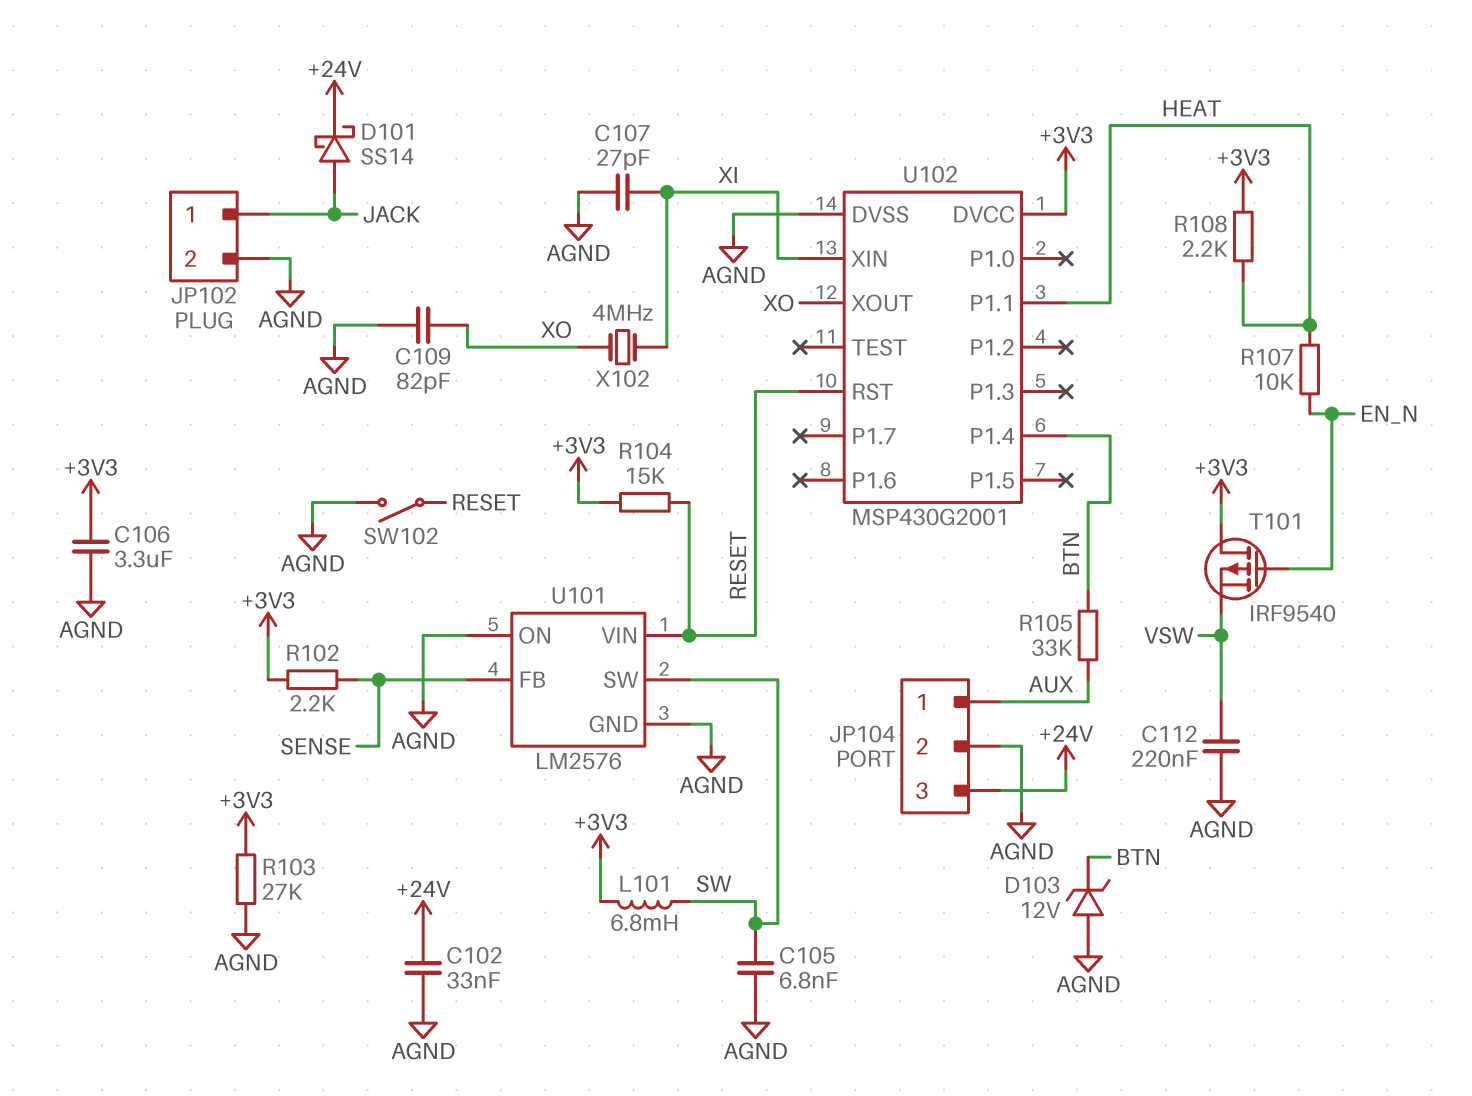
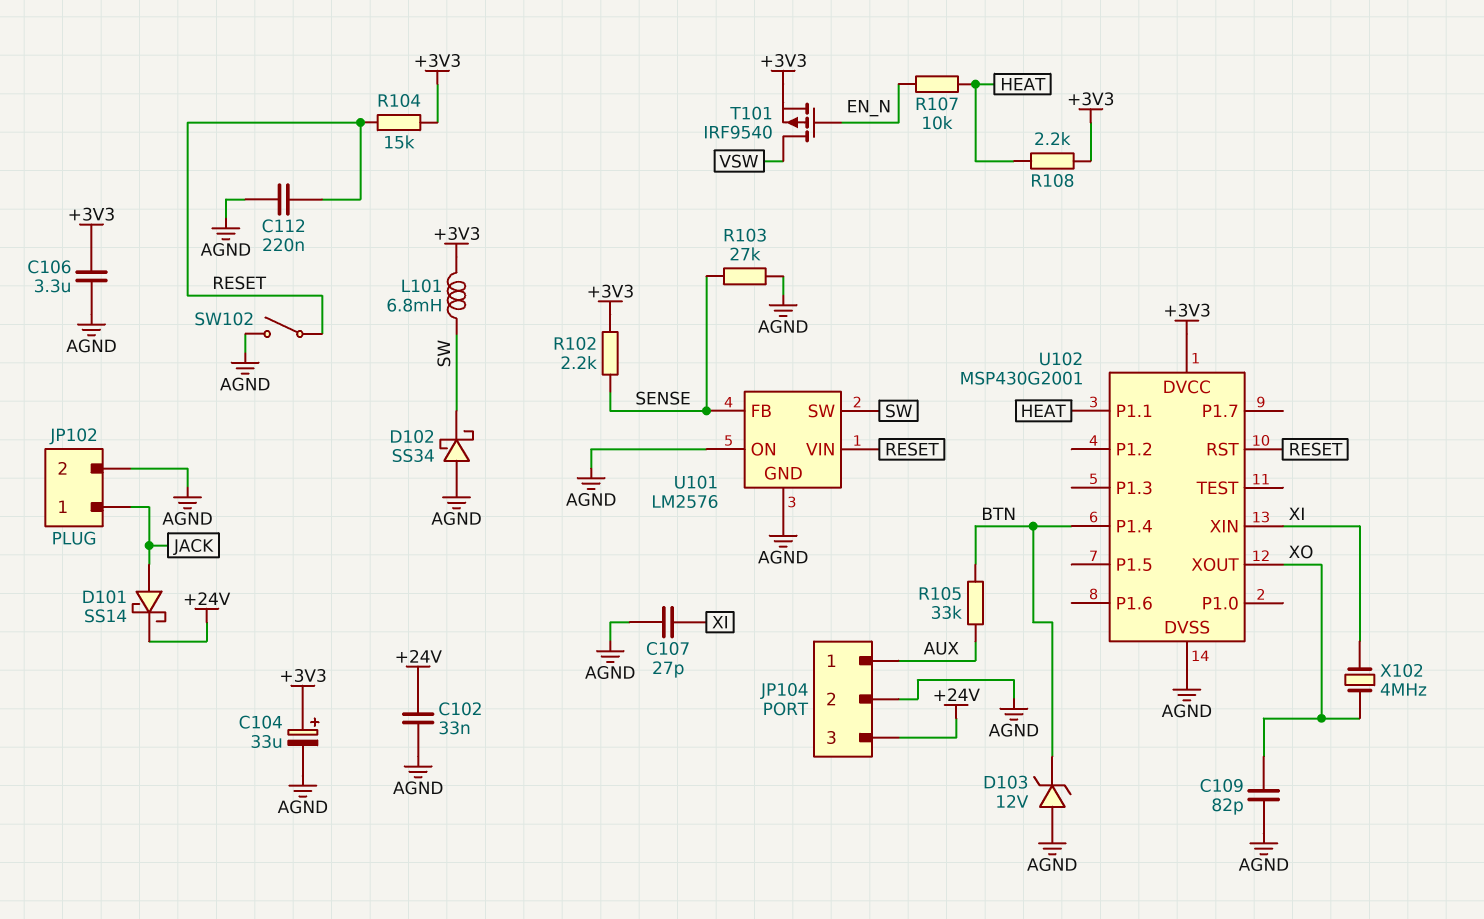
C104: none -> 33uF (plus +3V3, minus AGND)
C105: 6.8nF (AGND, SW) -> none
C112: 220nF (AGND, VSW) -> 220nF (AGND, RESET)
D102: none -> schottky SS34 (A AGND, K SW)
R103: 27k (+3V3, AGND) -> 27k (AGND, SENSE)
T101: PMOS IRF9540 (G EN_N, D +3V3, S VSW) -> PMOS IRF9540 (G EN_N, D VSW, S +3V3)

